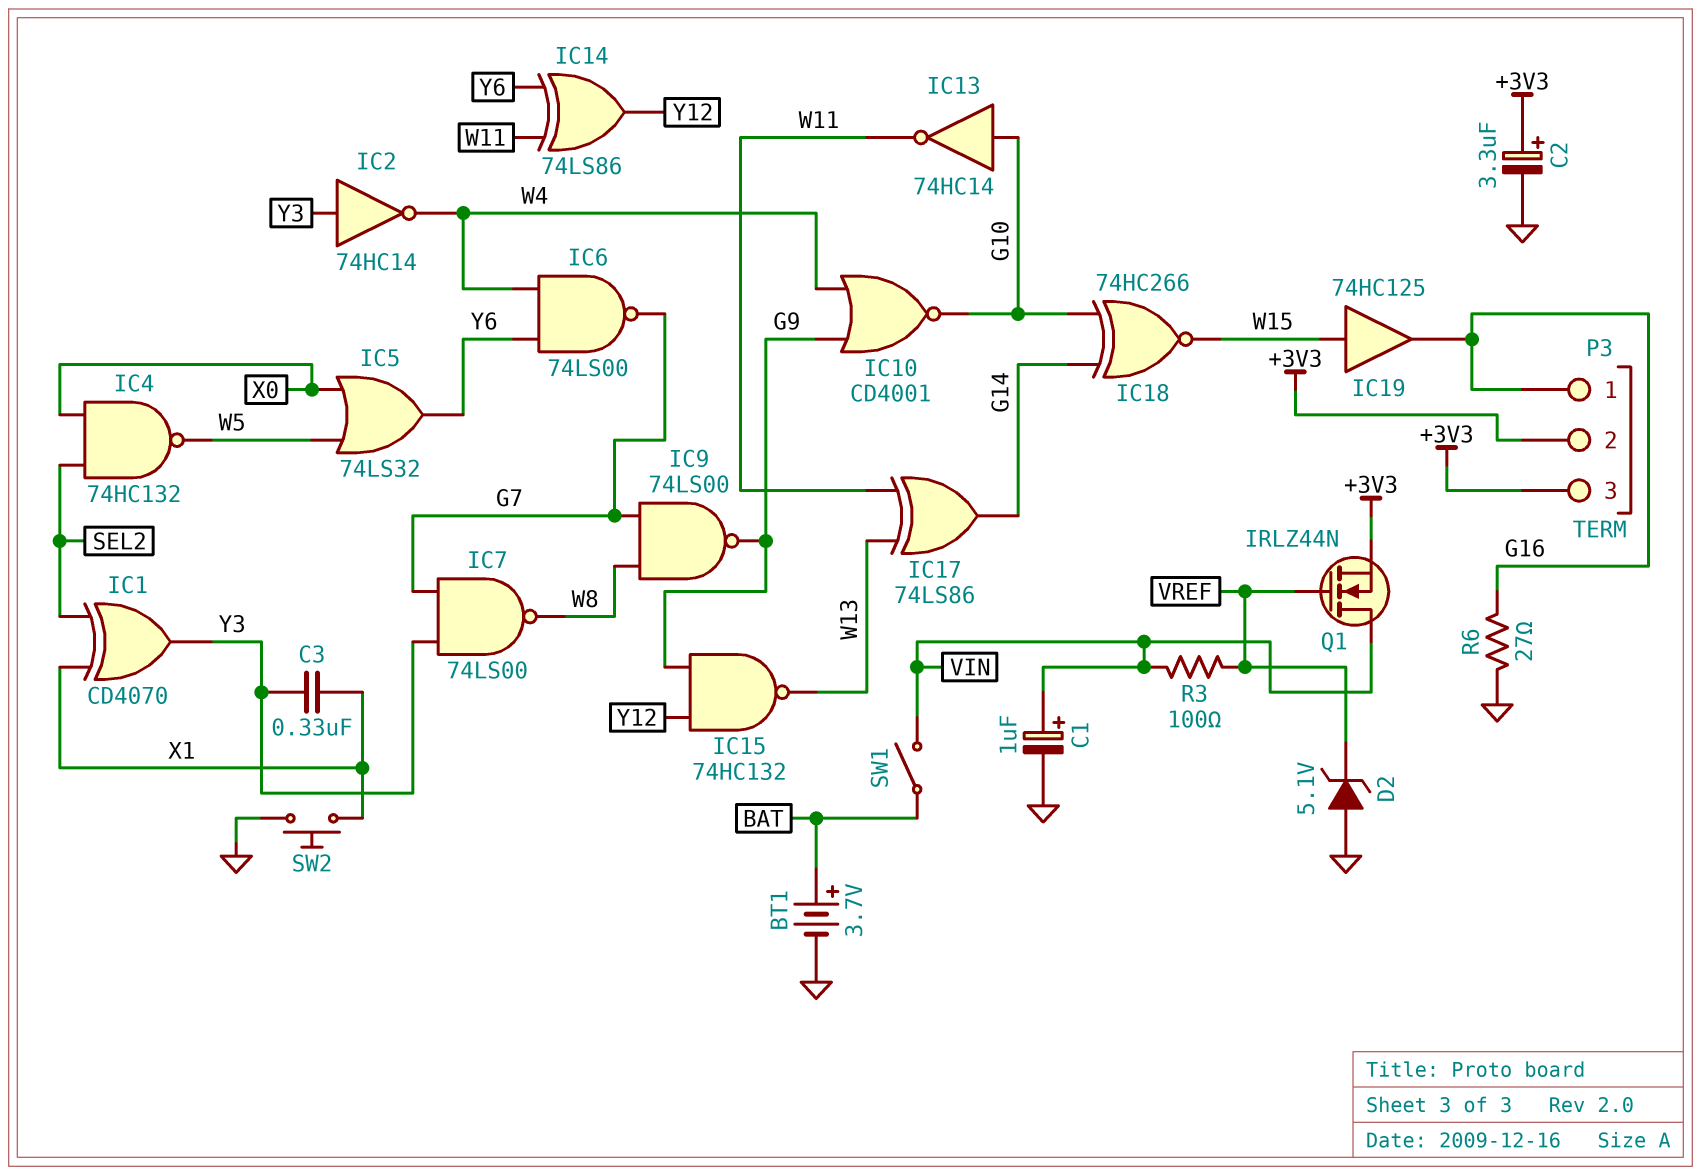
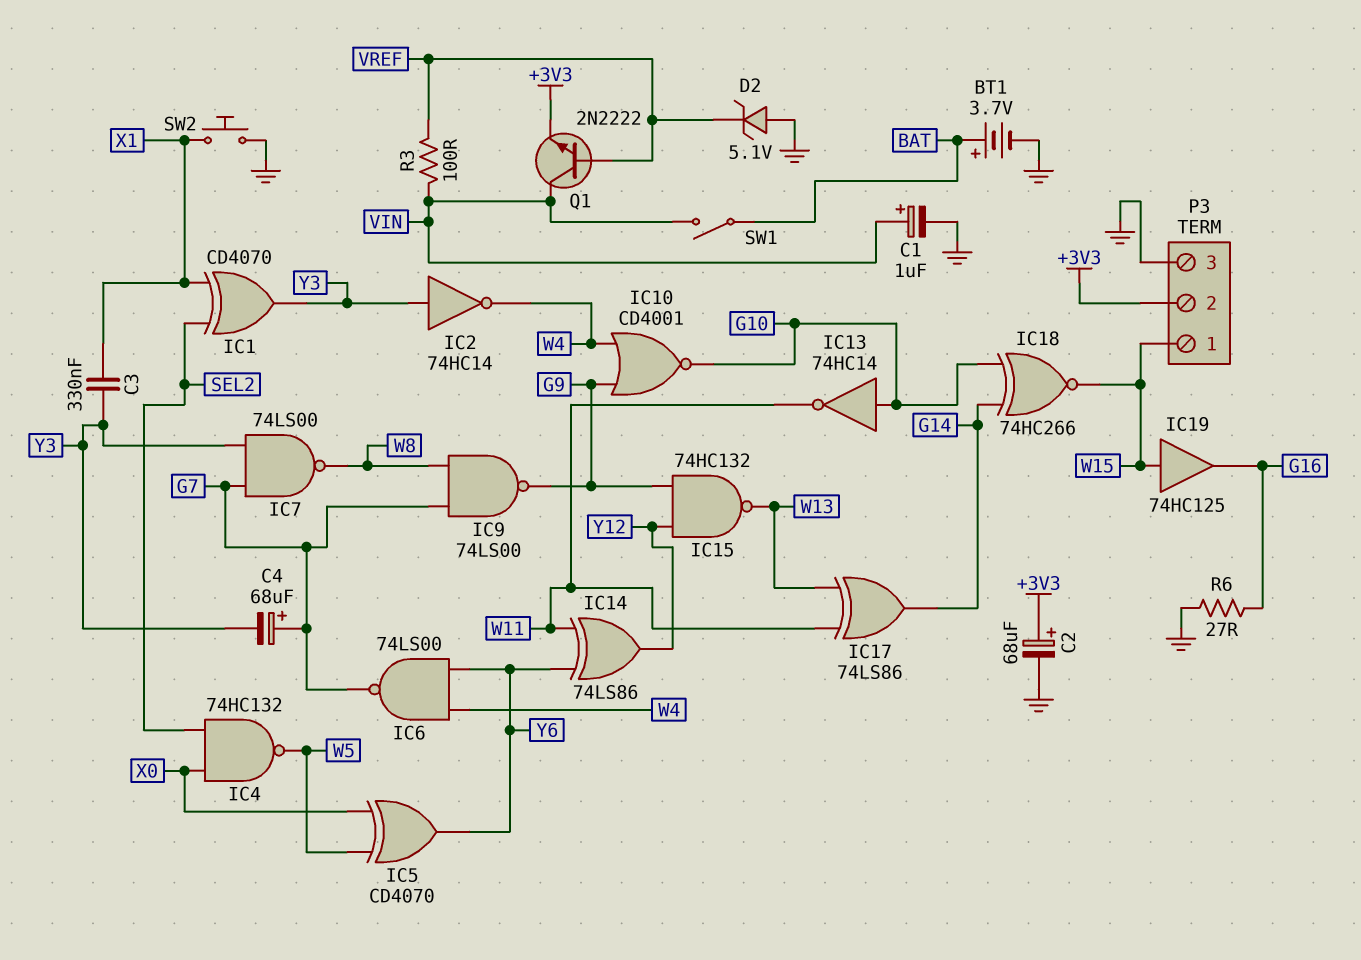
C2: 3.3uF (plus +3V3, minus GND) -> 68uF (plus +3V3, minus GND)
C4: none -> 68uF (plus G7, minus Y3)
IC5: OR 74LS32 (in W5, in X0, out Y6) -> XOR CD4070 (in W5, in X0, out Y6)
P3 pin 1: G16 -> W15
P3 pin 3: +3V3 -> GND
Q1: NMOS IRLZ44N (G VREF, D VIN, S +3V3) -> NPN 2N2222 (B VREF, C VIN, E +3V3)

